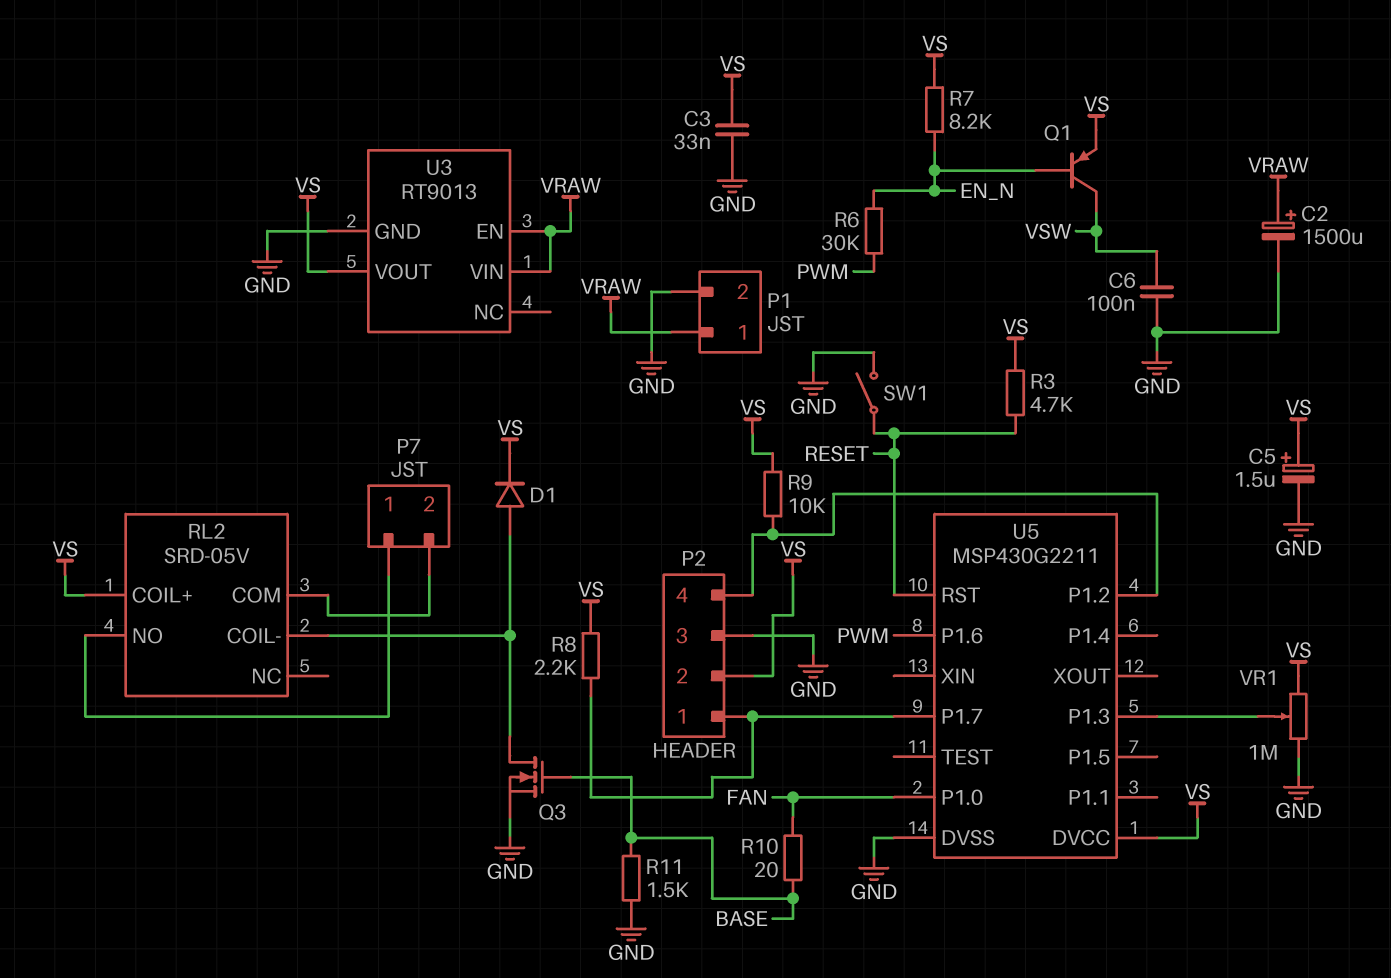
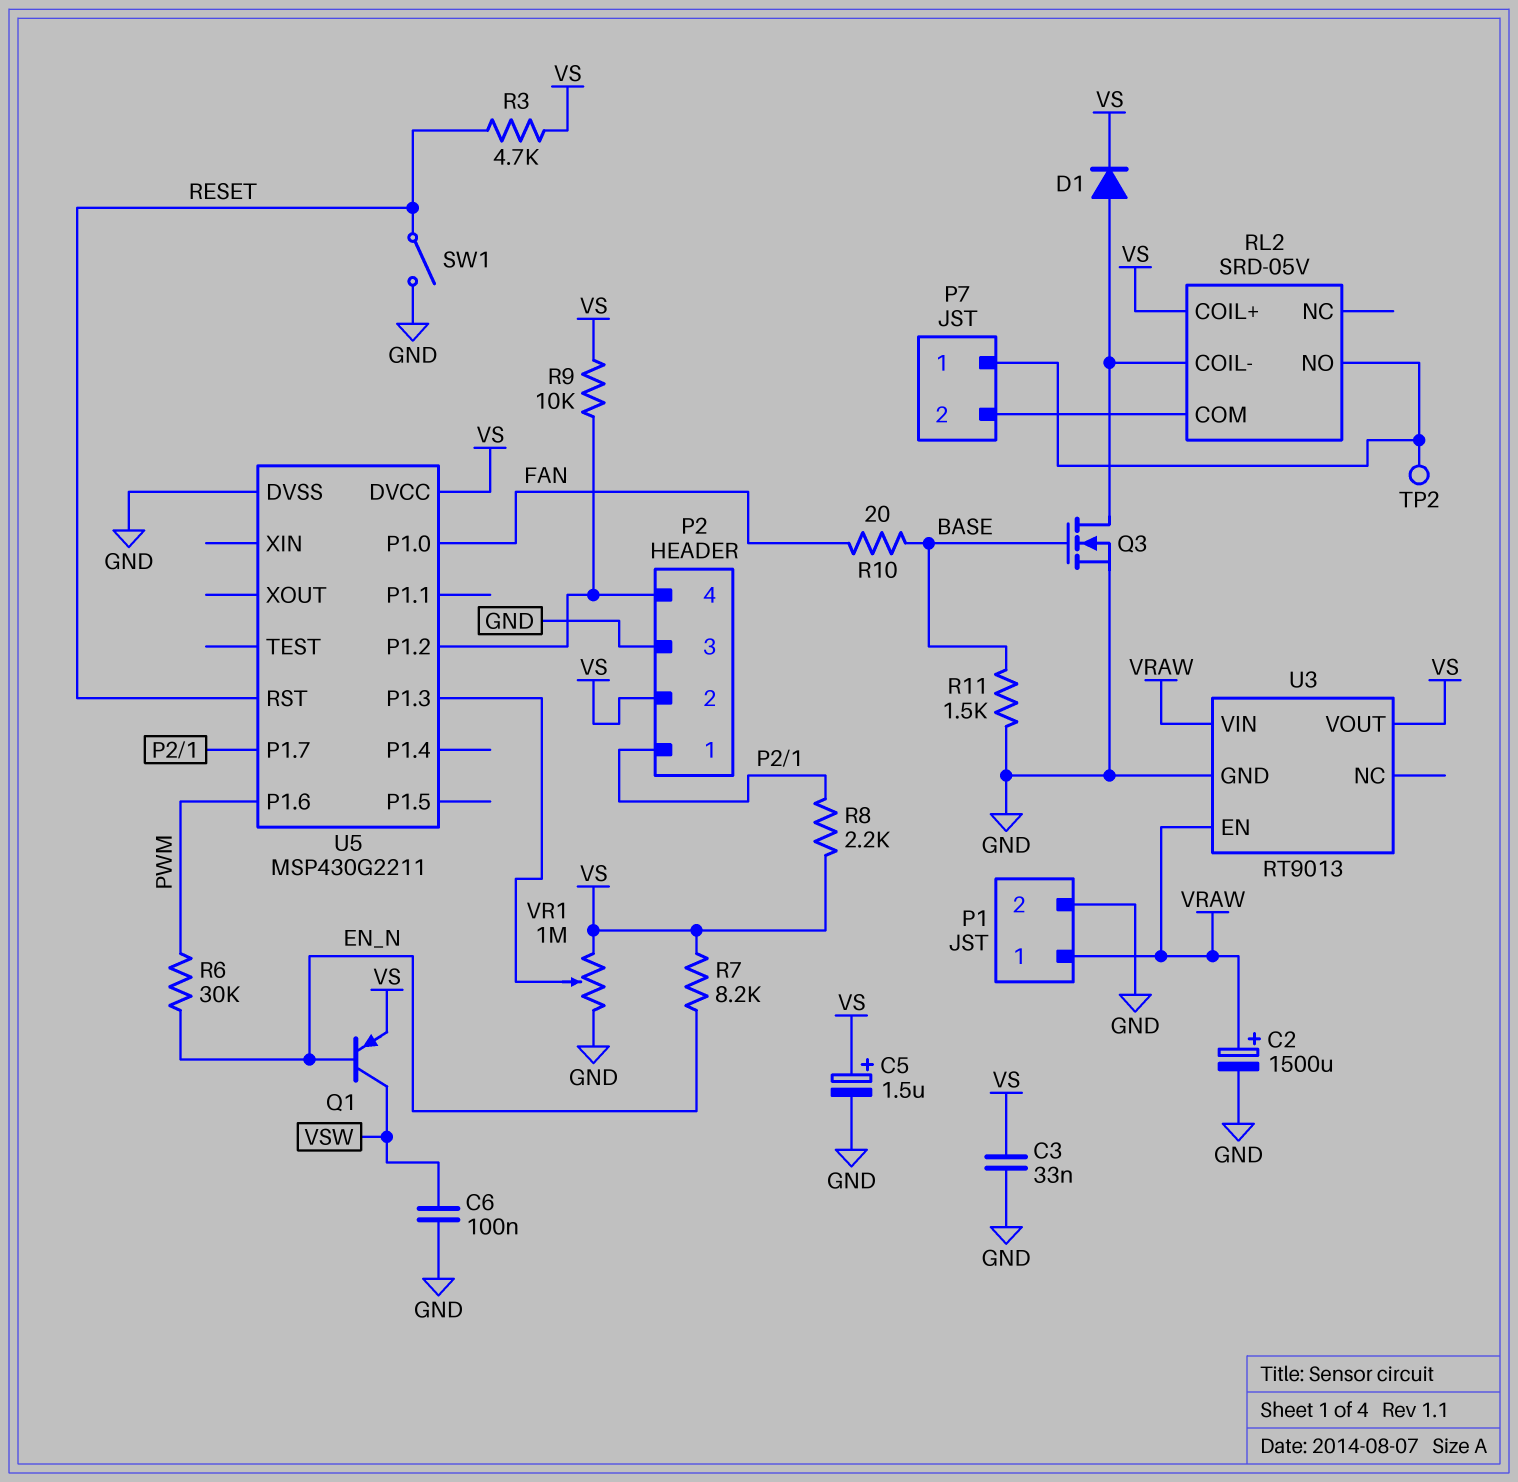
TP2: none -> test point (P7/1)

